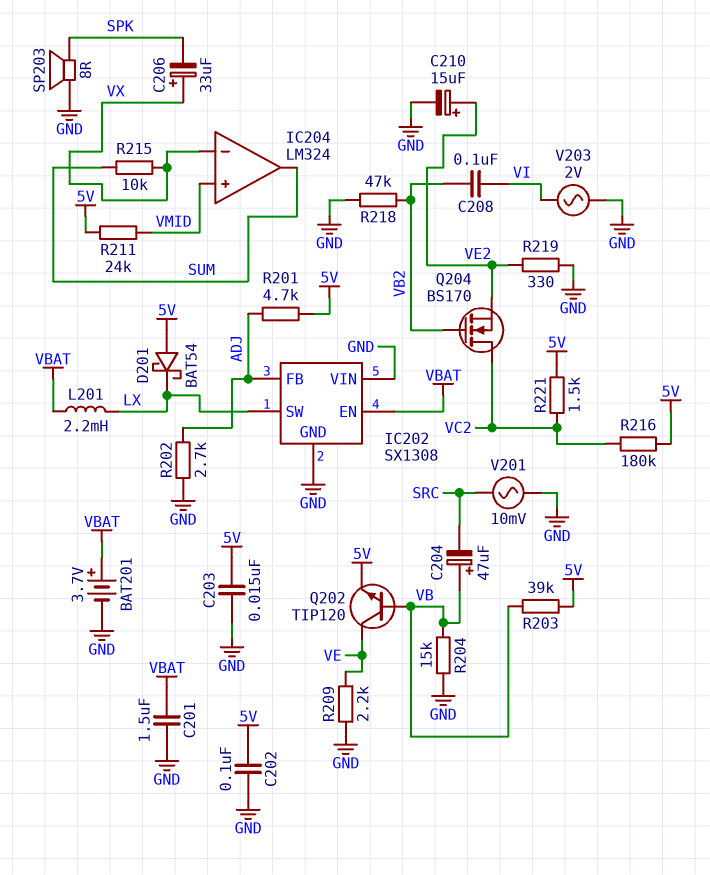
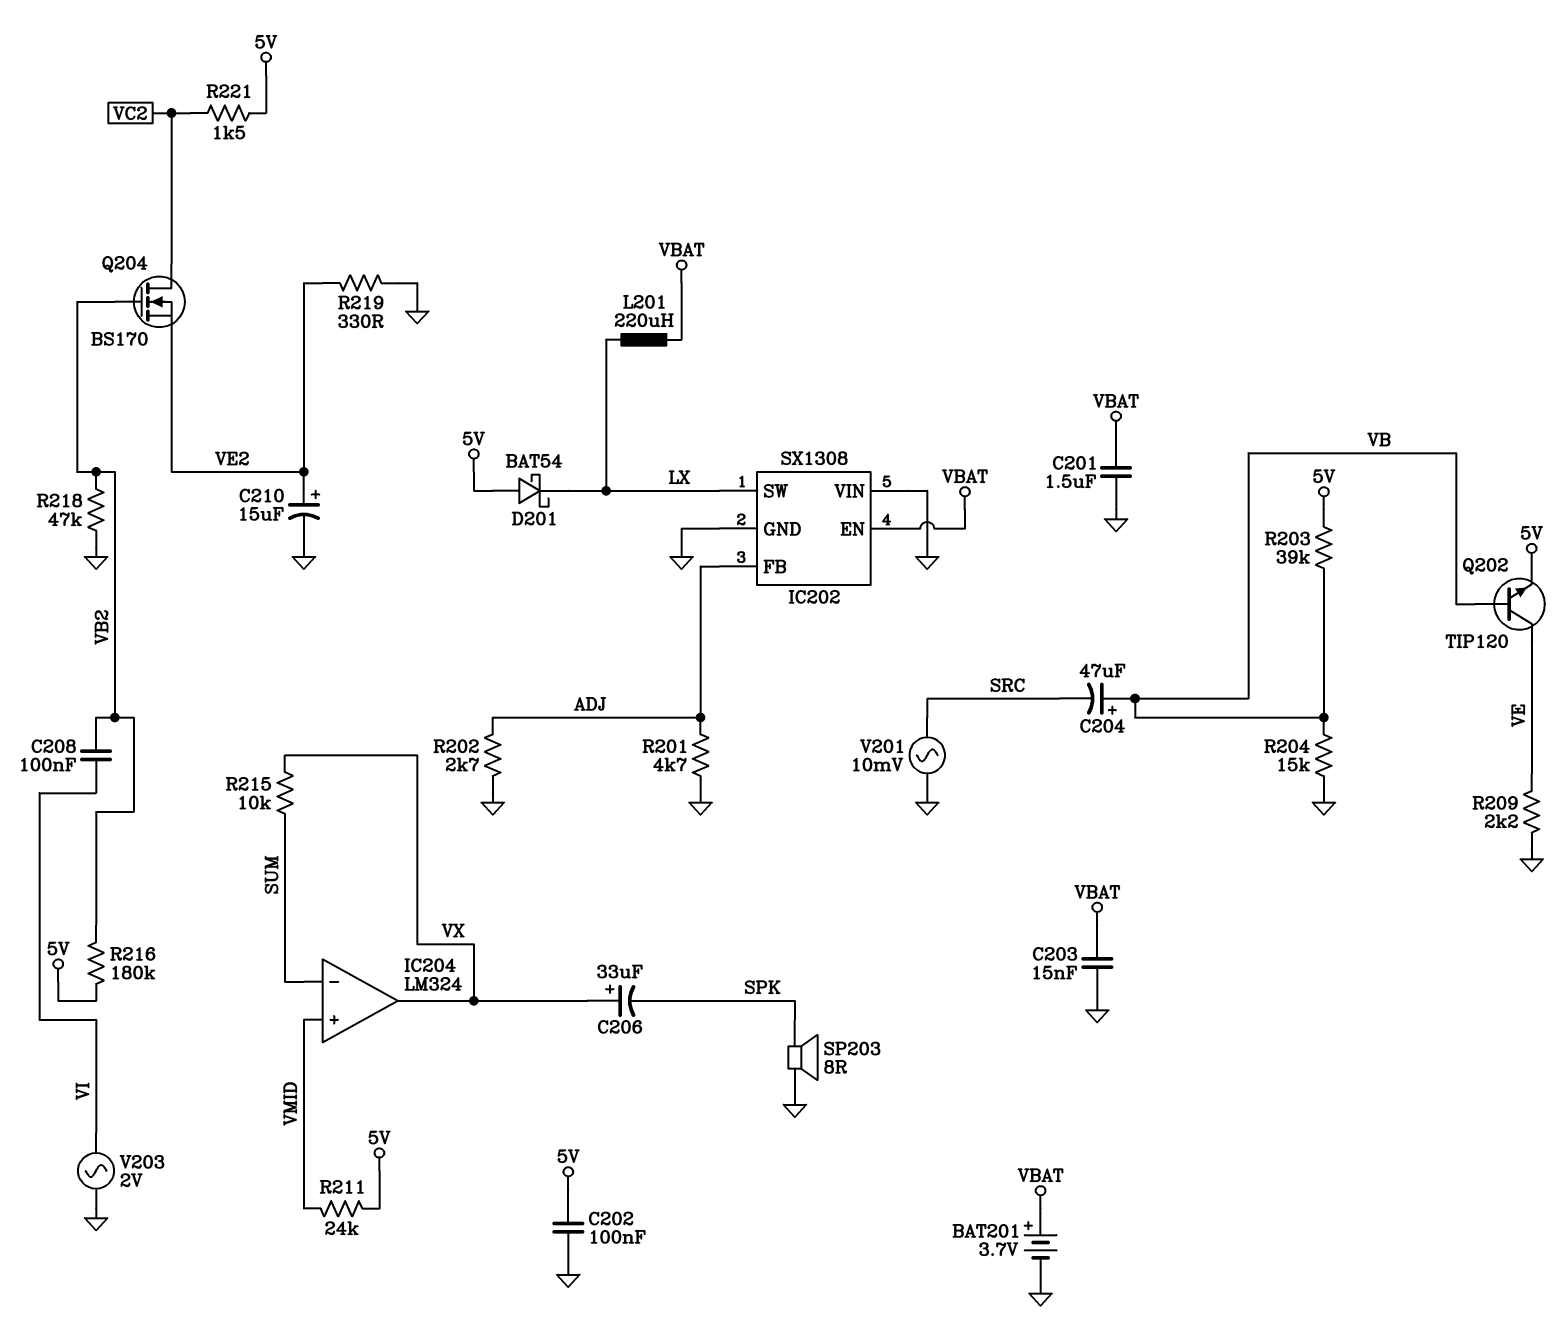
C203: 15nF (5V, GND) -> 15nF (GND, VBAT)
IC204 pin in-: VX -> SUM
IC204 pin out: SUM -> VX
L201: 2.2mH (LX, VBAT) -> 220uH (LX, VBAT)
R201: 4.7k (5V, ADJ) -> 4.7k (ADJ, GND)
R216: 180k (5V, VC2) -> 180k (5V, VB2)

